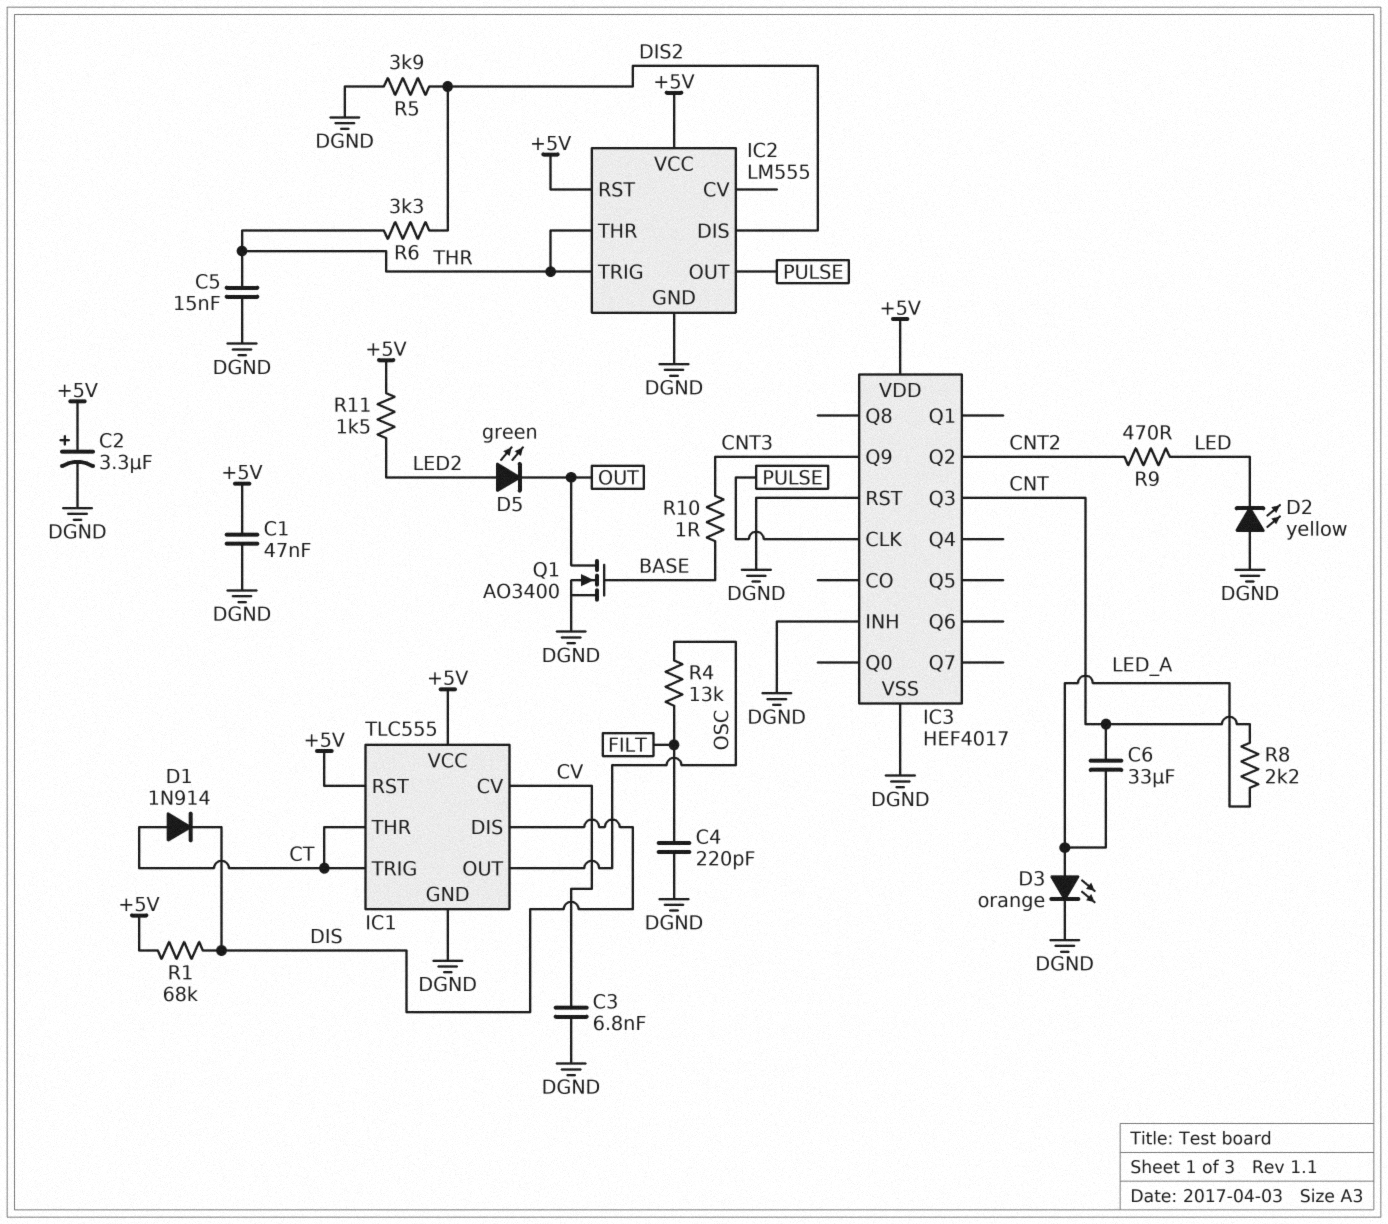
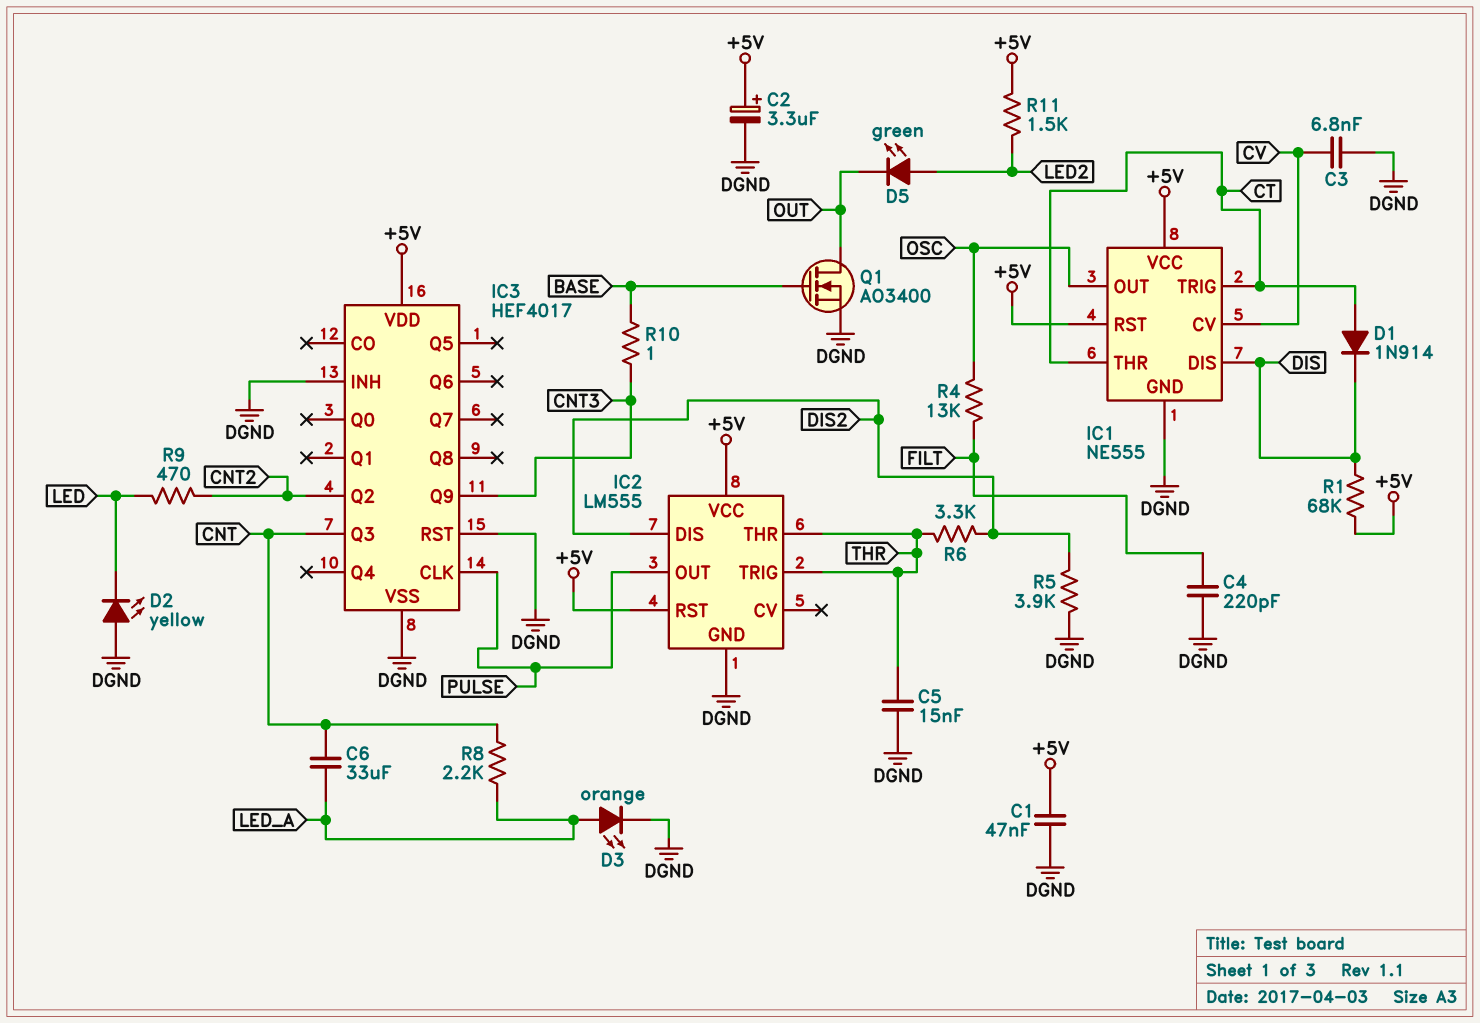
IC1: TLC555 -> NE555

